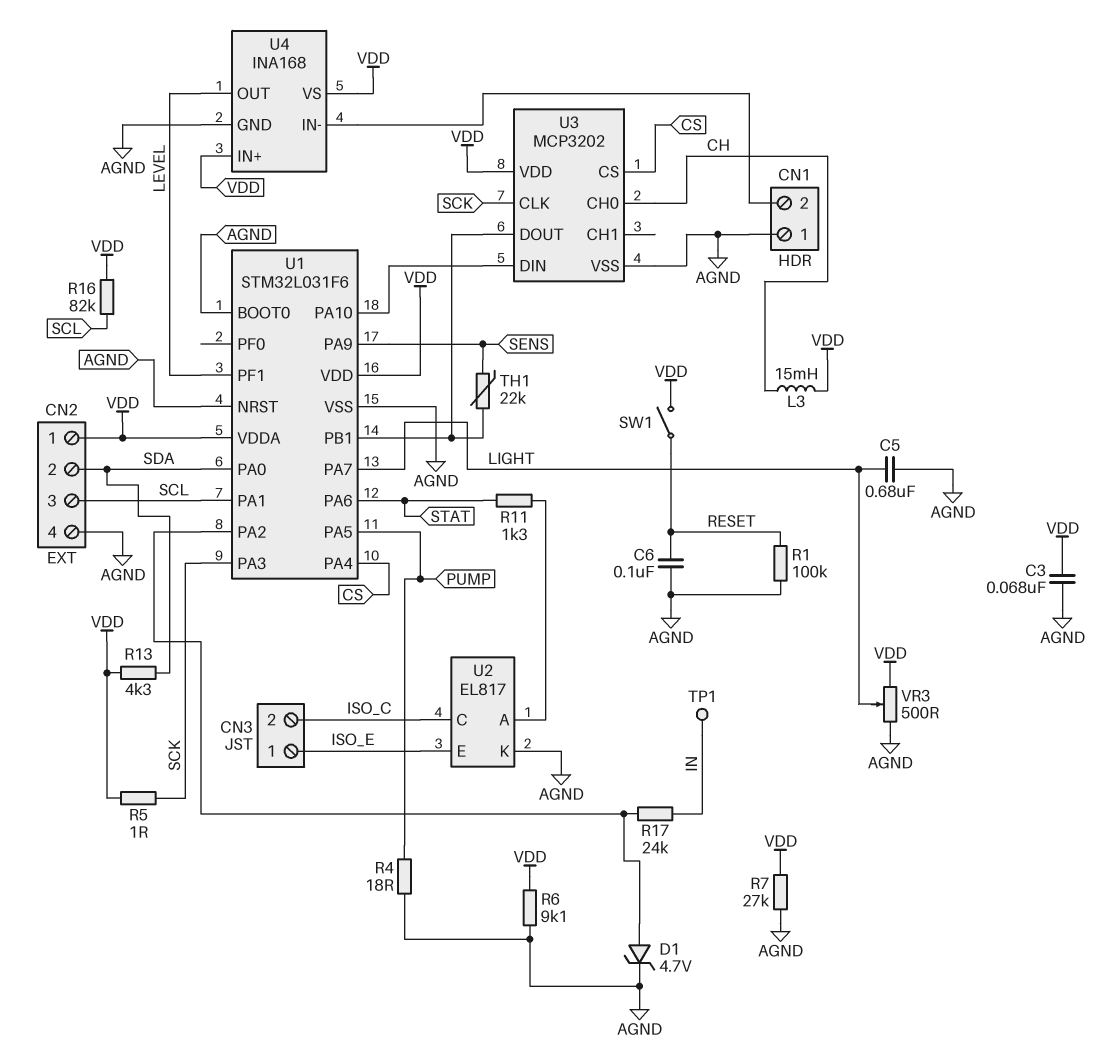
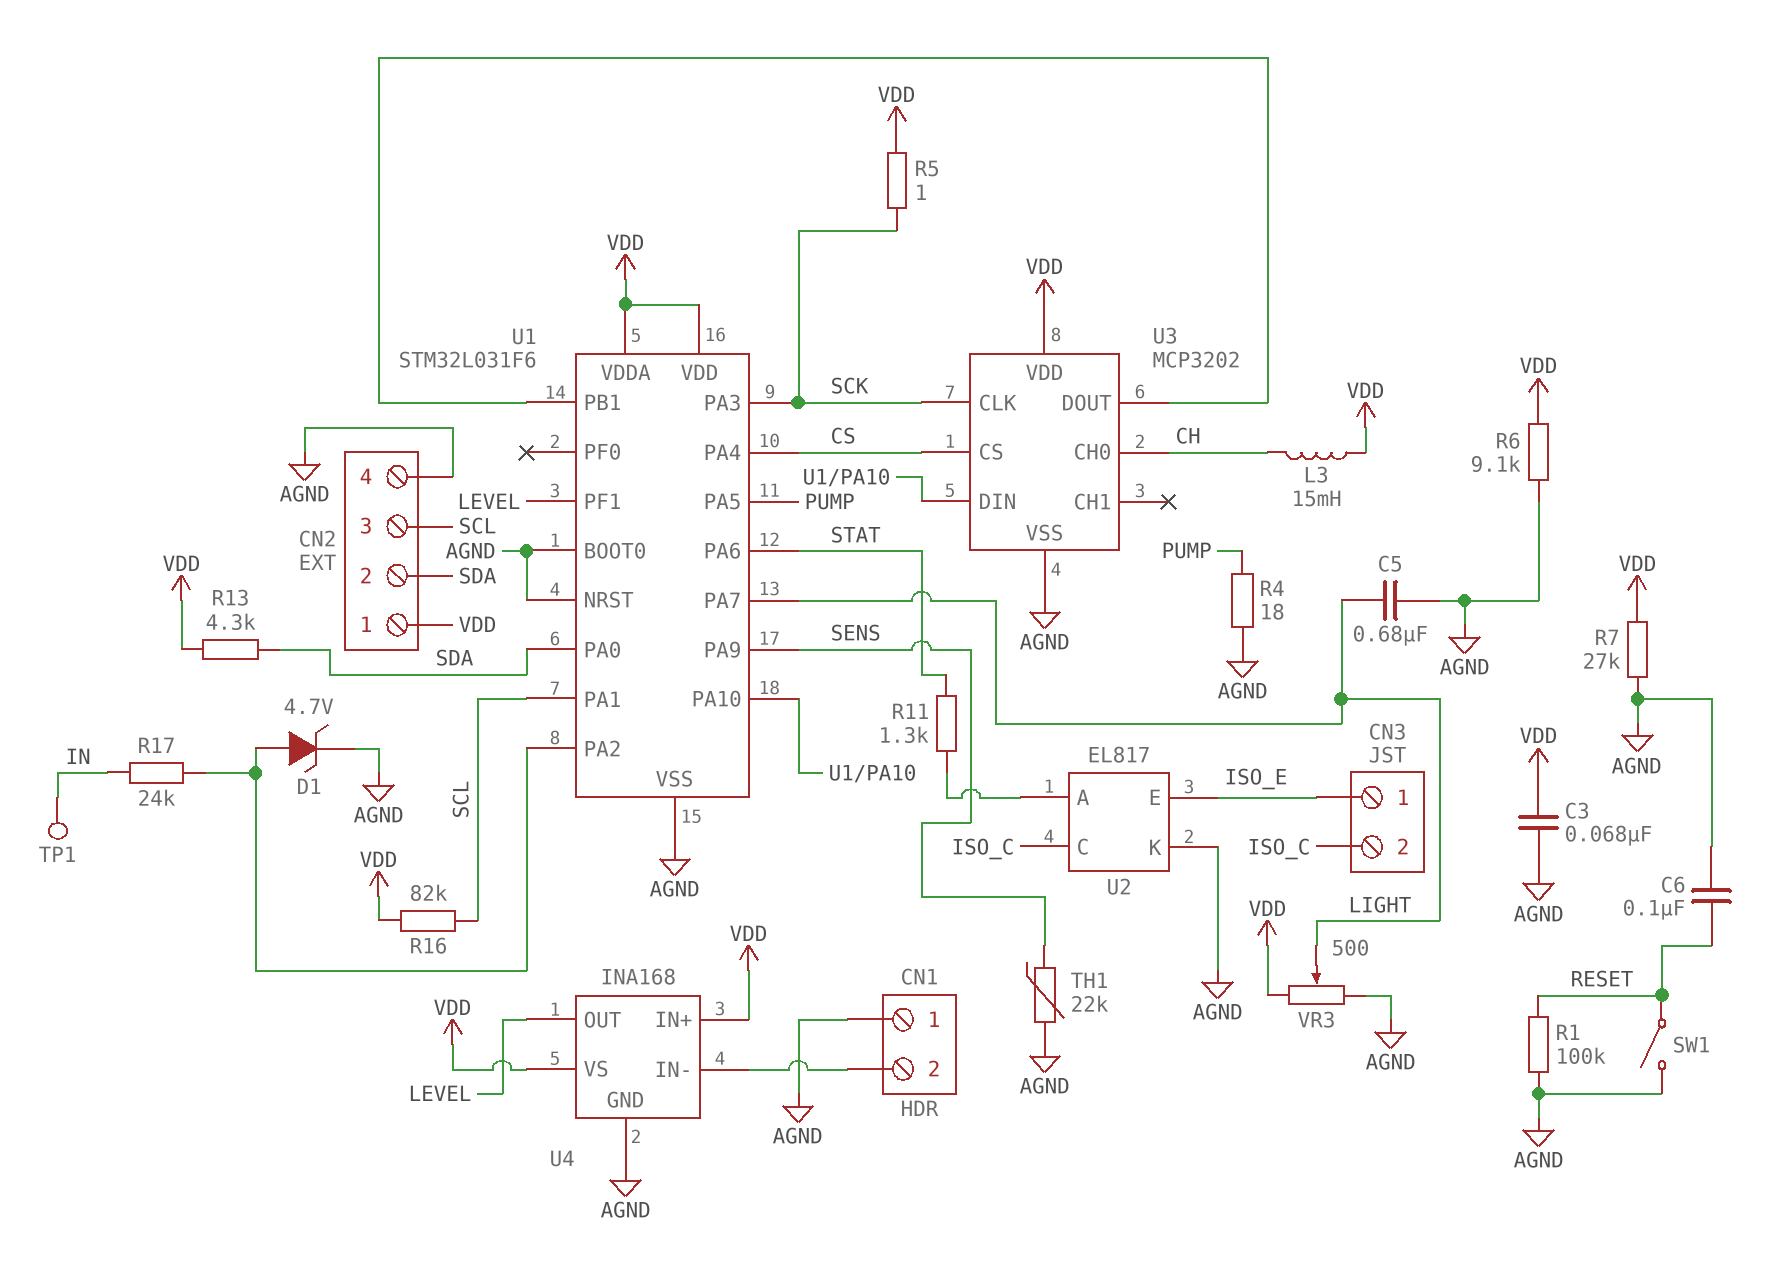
SW1: switch (RESET, VDD) -> switch (AGND, RESET)
TH1: 22k (SENS, U1/PB1) -> 22k (AGND, SENS)

